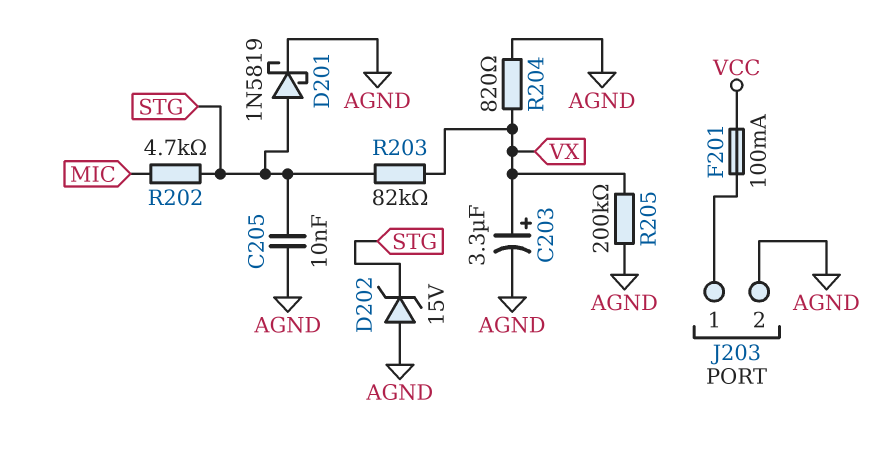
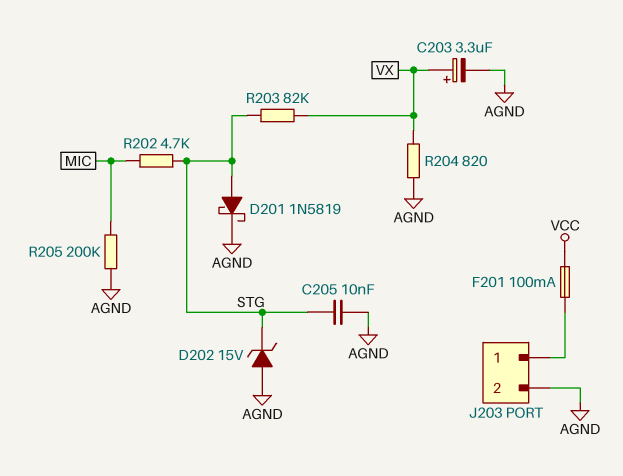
R205: 200k (AGND, VX) -> 200k (AGND, MIC)

